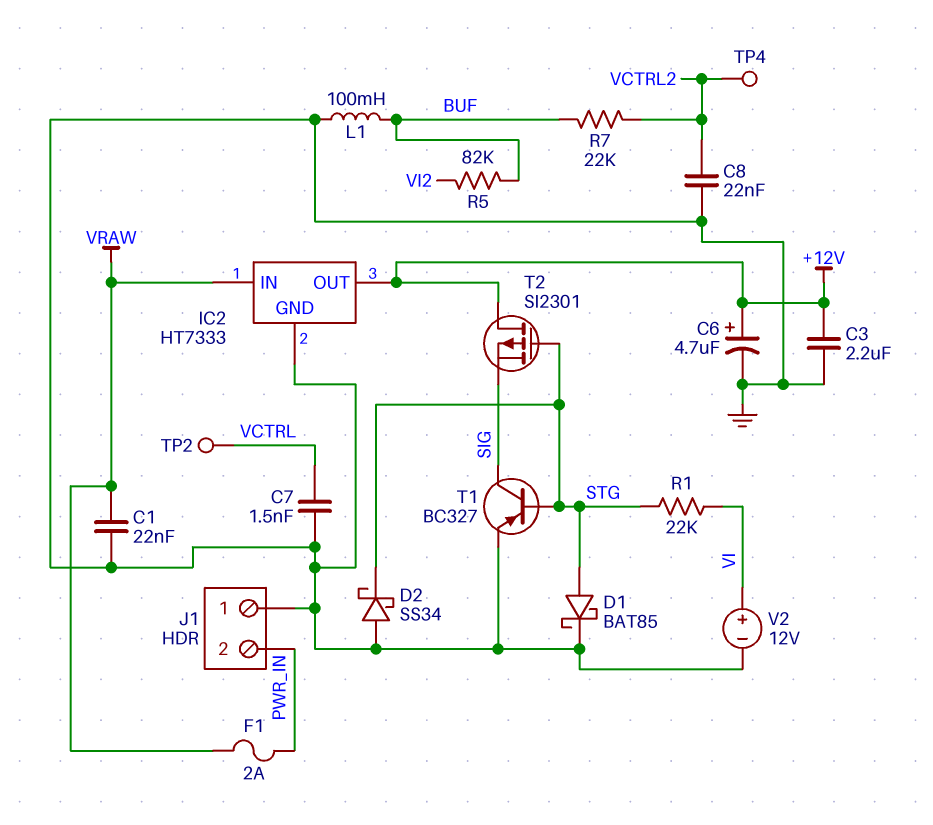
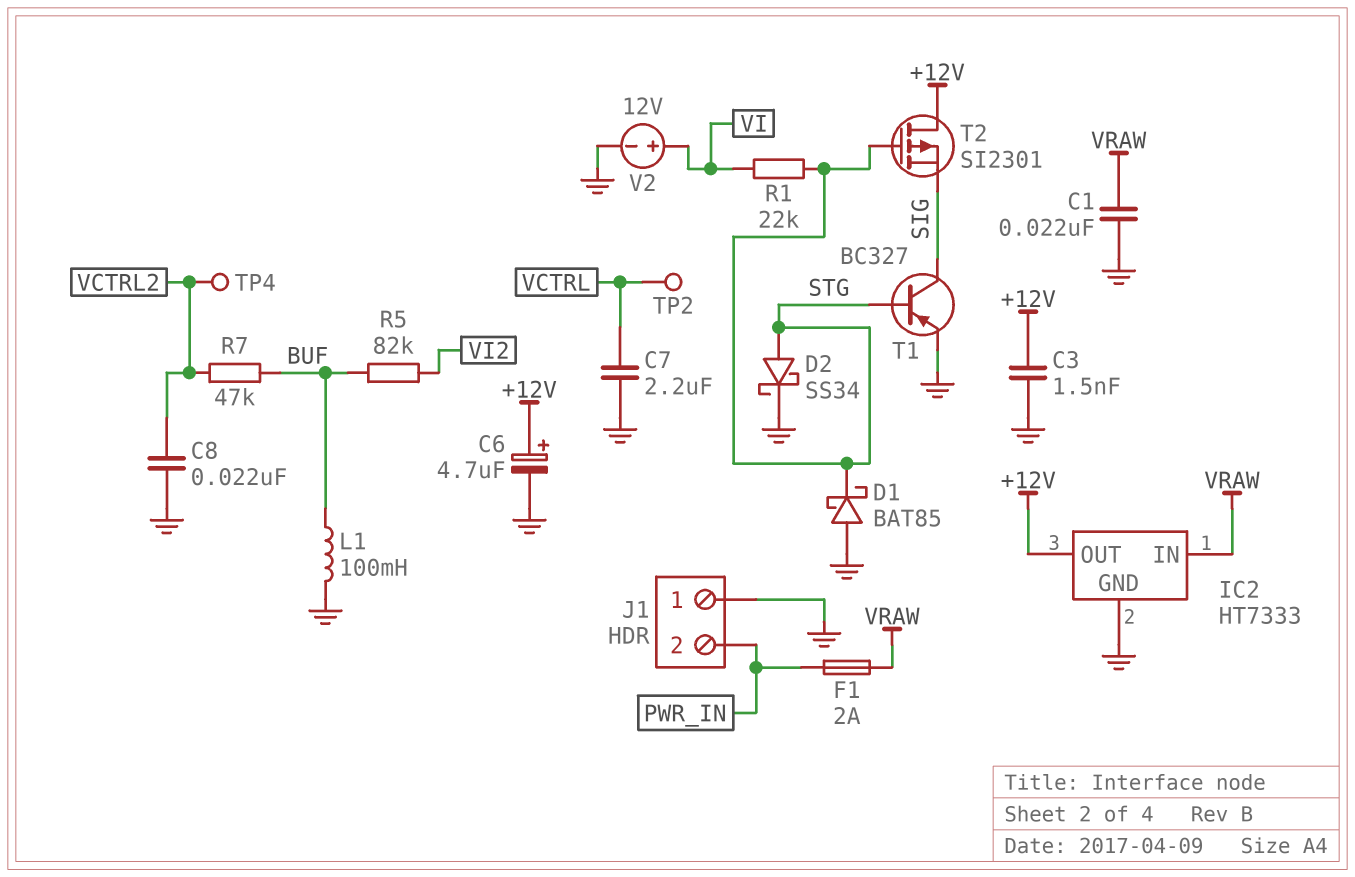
C3: 2.2uF (+12V, GND) -> 1.5nF (+12V, GND)
C7: 1.5nF (GND, VCTRL) -> 2.2uF (GND, VCTRL)
D1: schottky BAT85 (A STG, K GND) -> schottky BAT85 (A GND, K STG)
D2: schottky SS34 (A GND, K STG) -> schottky SS34 (A STG, K GND)
R7: 22k (BUF, VCTRL2) -> 47k (BUF, VCTRL2)

